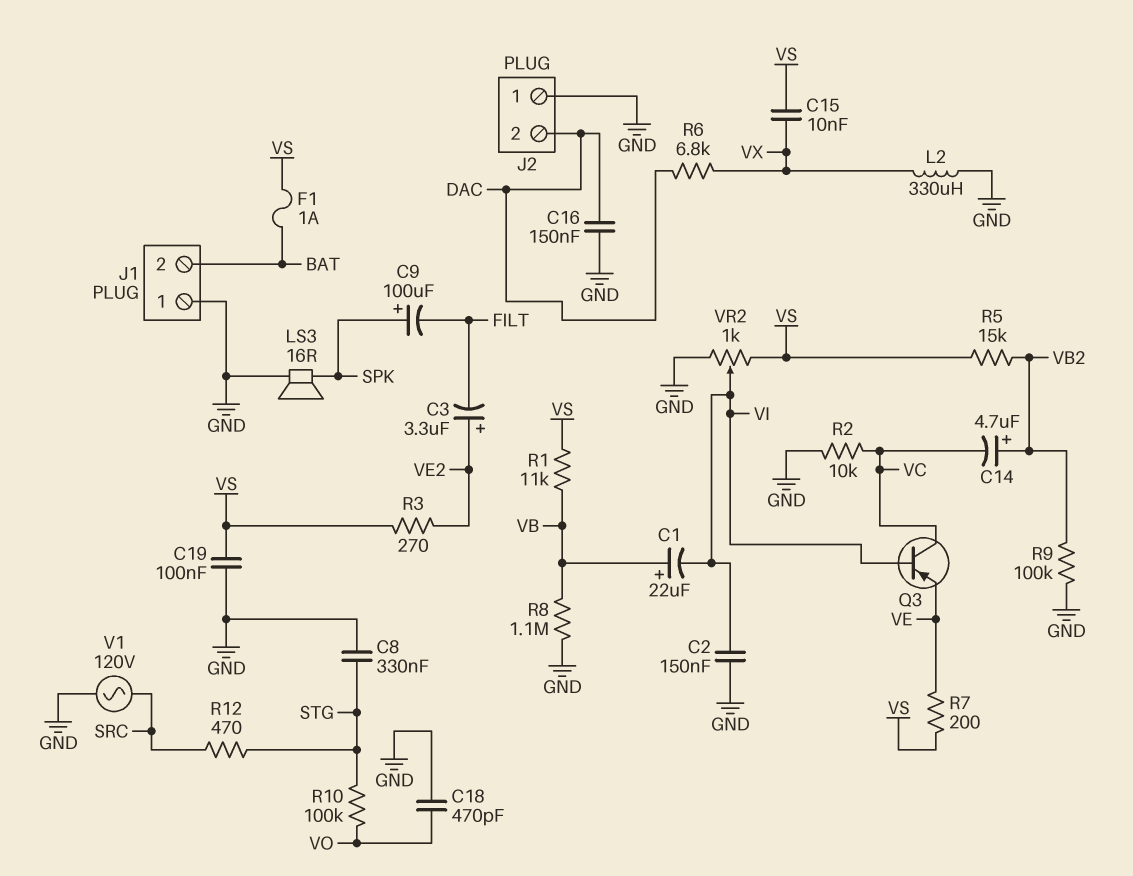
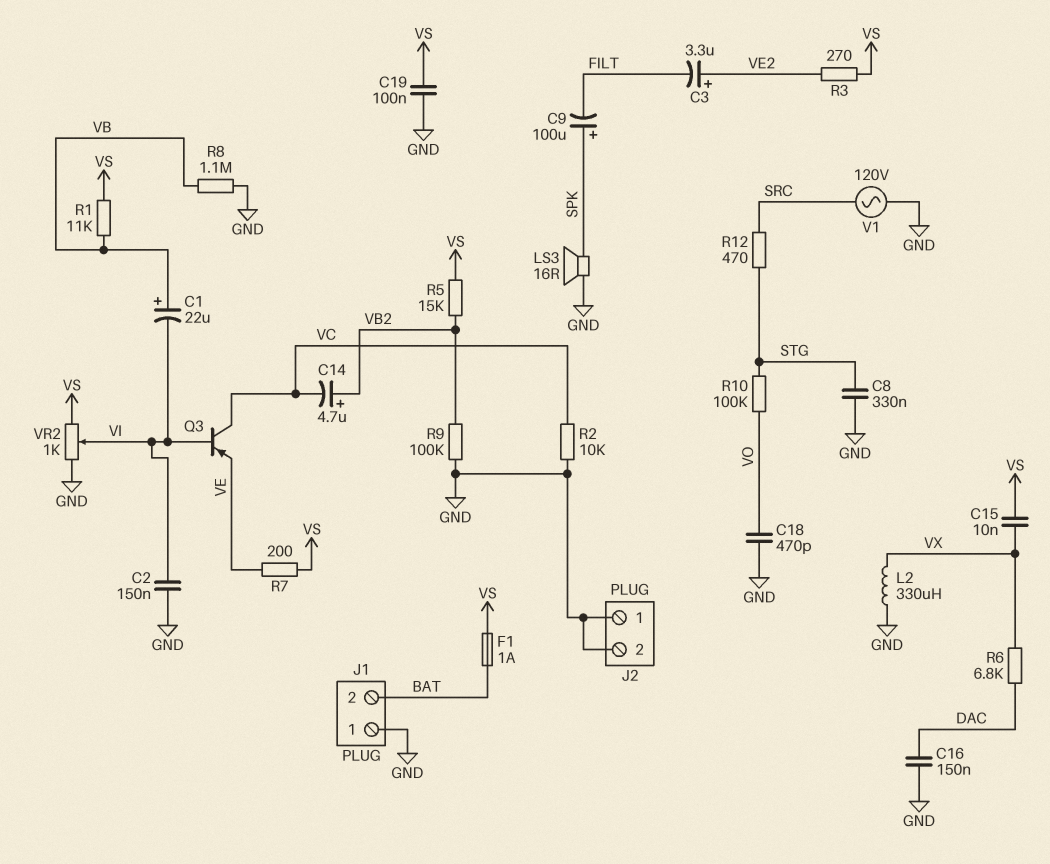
J2 pin 2: DAC -> GND

